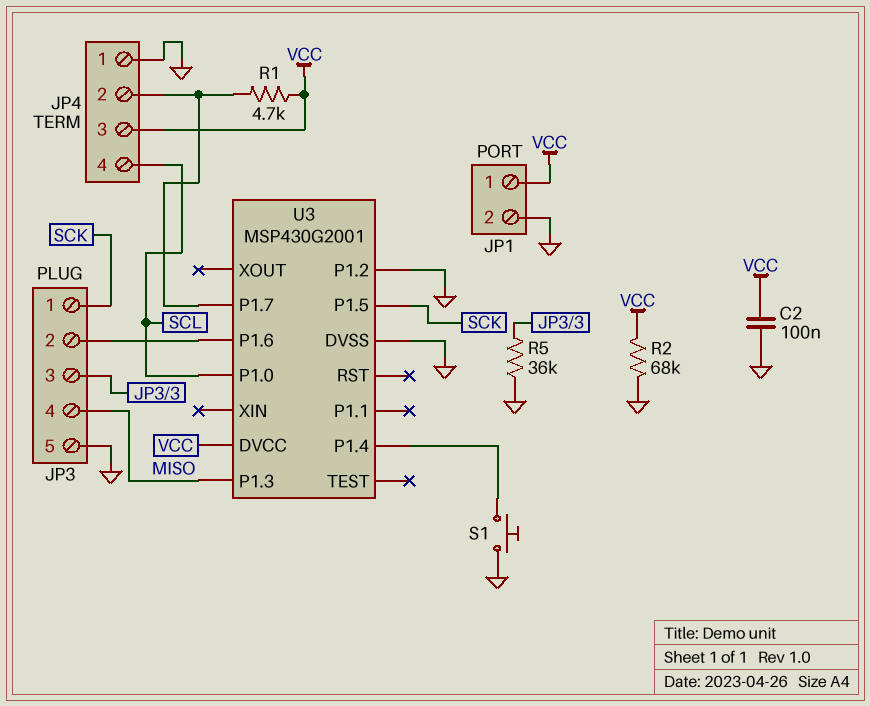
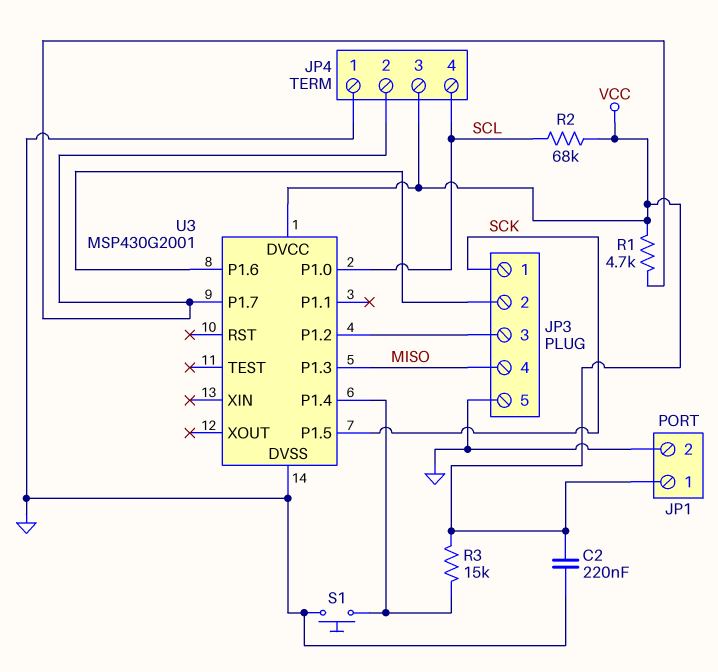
C2: 100nF (GND, VCC) -> 220nF (GND, VCC)
R2: 68k (GND, VCC) -> 68k (SCL, VCC)
R3: none -> 15k (U3/P1.4, VCC)
R5: 36k (GND, JP3/3) -> none
U3 pin P1.2: GND -> JP3/3

